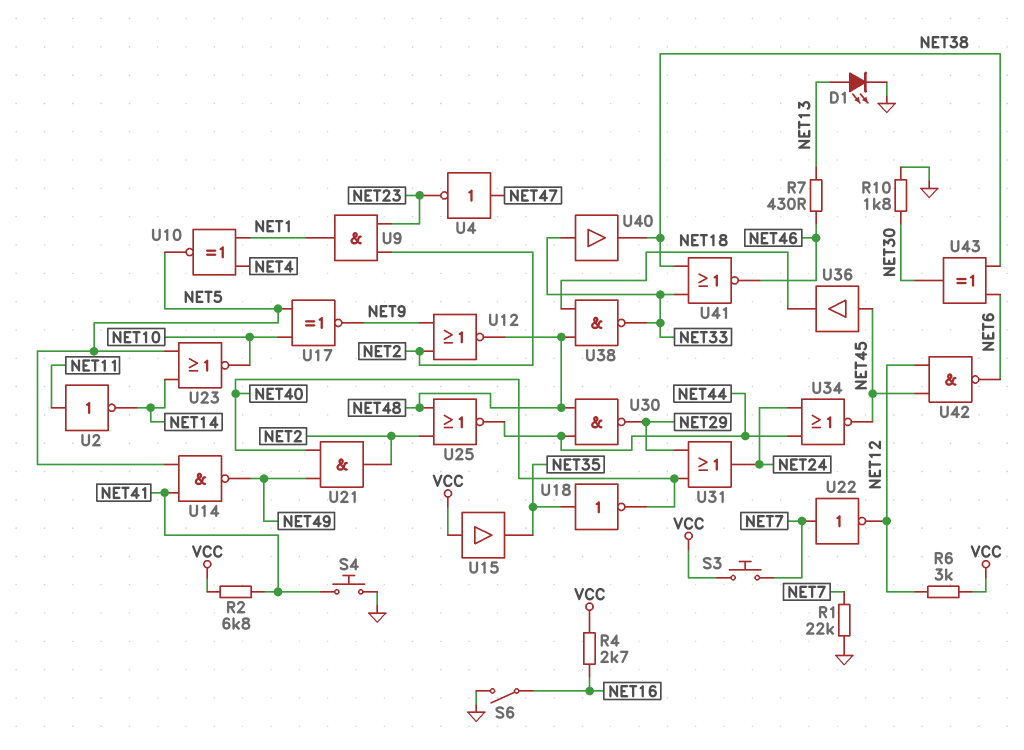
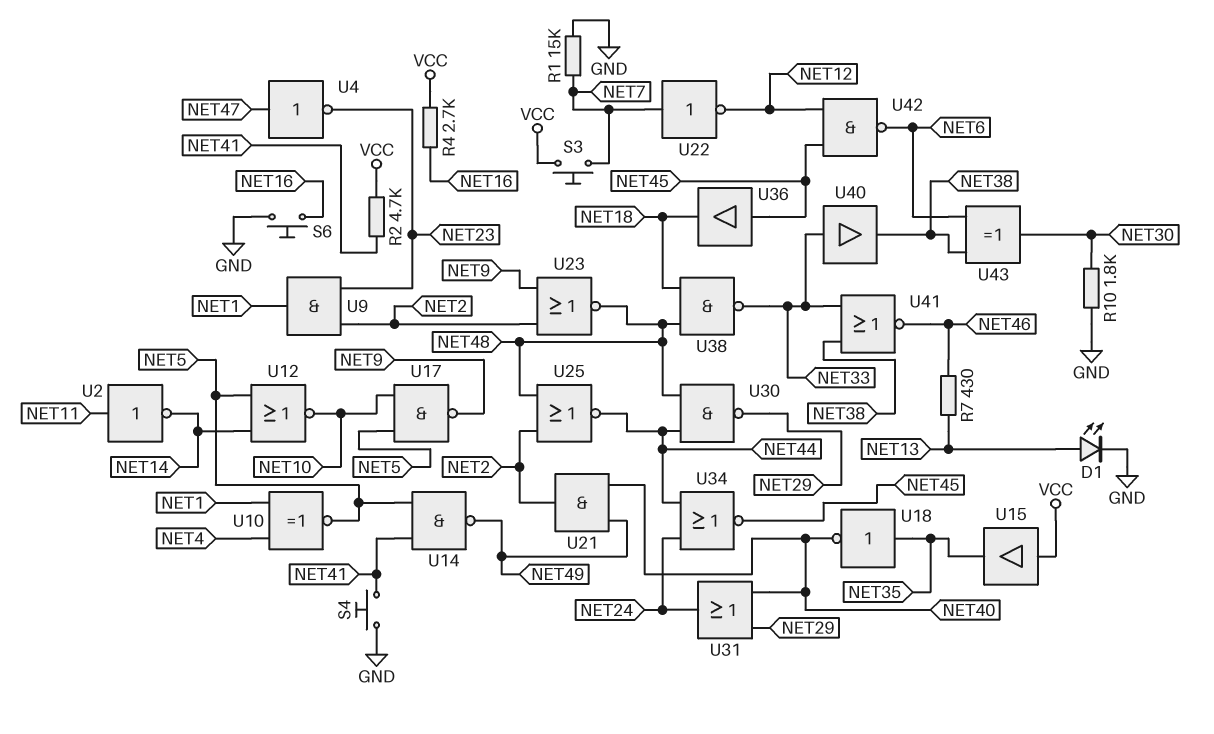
R1: 22k (GND, NET7) -> 15k (GND, NET7)
R2: 6.8k (NET41, VCC) -> 4.7k (NET41, VCC)
R6: 3k (NET12, VCC) -> none
S6: switch (GND, NET16) -> button (GND, NET16)
U12: NOR (in NET2, in NET9, out NET48) -> NOR (in NET5, in NET14, out NET10)
U17: XNOR (in NET5, in NET10, out NET9) -> NAND (in NET5, in NET10, out NET9)
U23: NOR (in NET5, in NET14, out NET10) -> NOR (in NET2, in NET9, out NET48)

